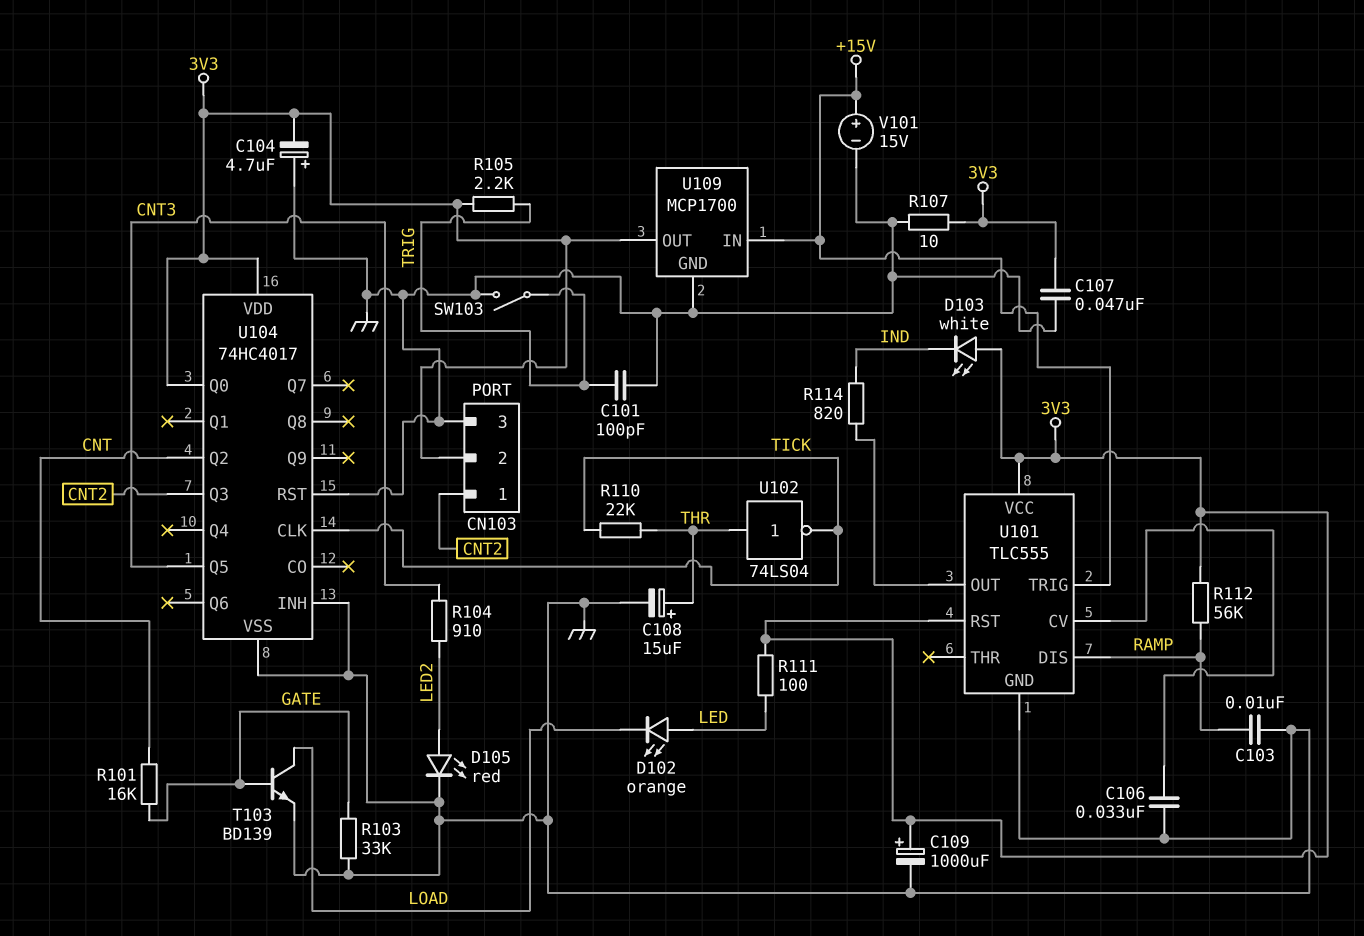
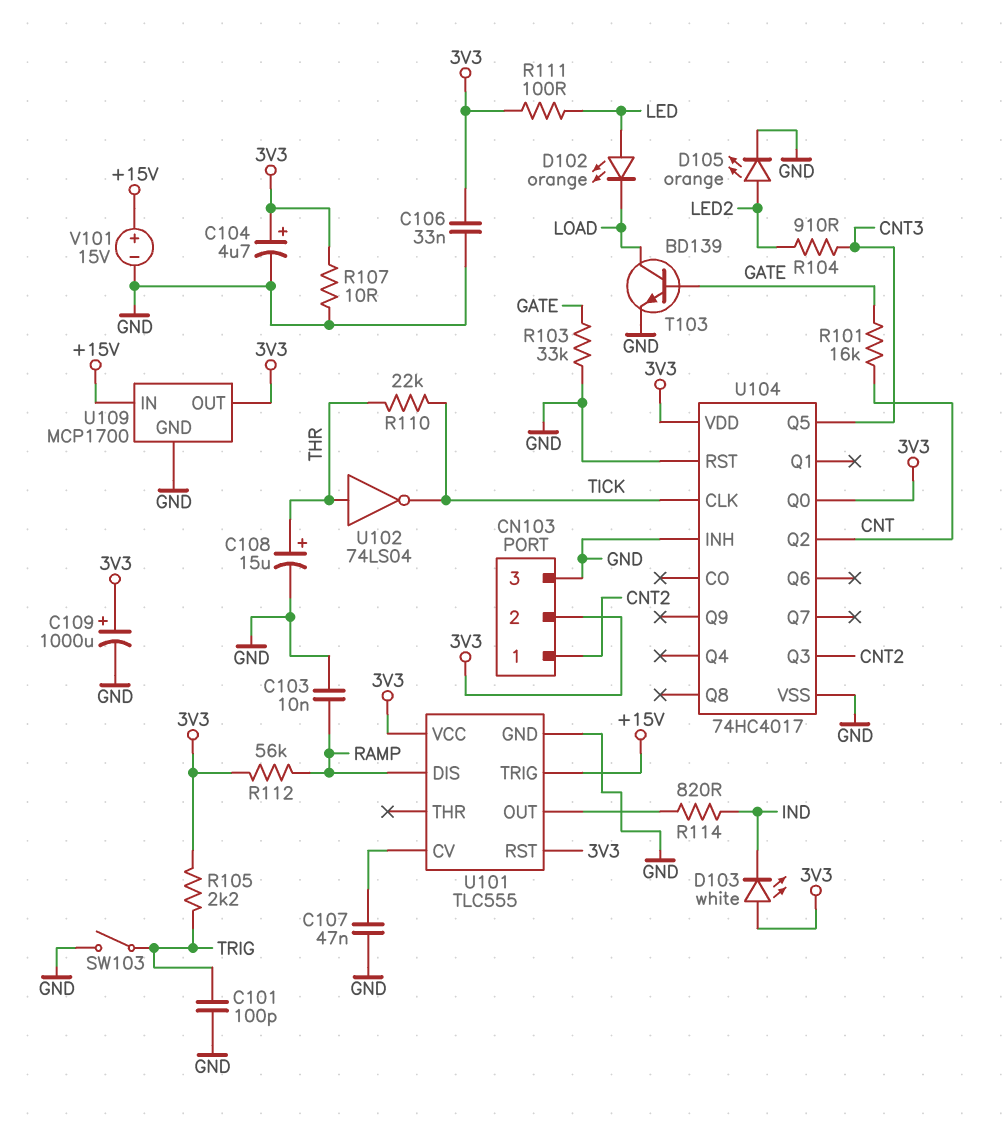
C104: 4.7uF (plus GND, minus 3V3) -> 4.7uF (plus 3V3, minus GND)
C106: 33nF (GND, U101/CV) -> 33nF (3V3, GND)
C107: 47nF (3V3, GND) -> 47nF (GND, U101/CV)
D105: LED red (A LED2, K GND) -> LED orange (A LED2, K GND)

